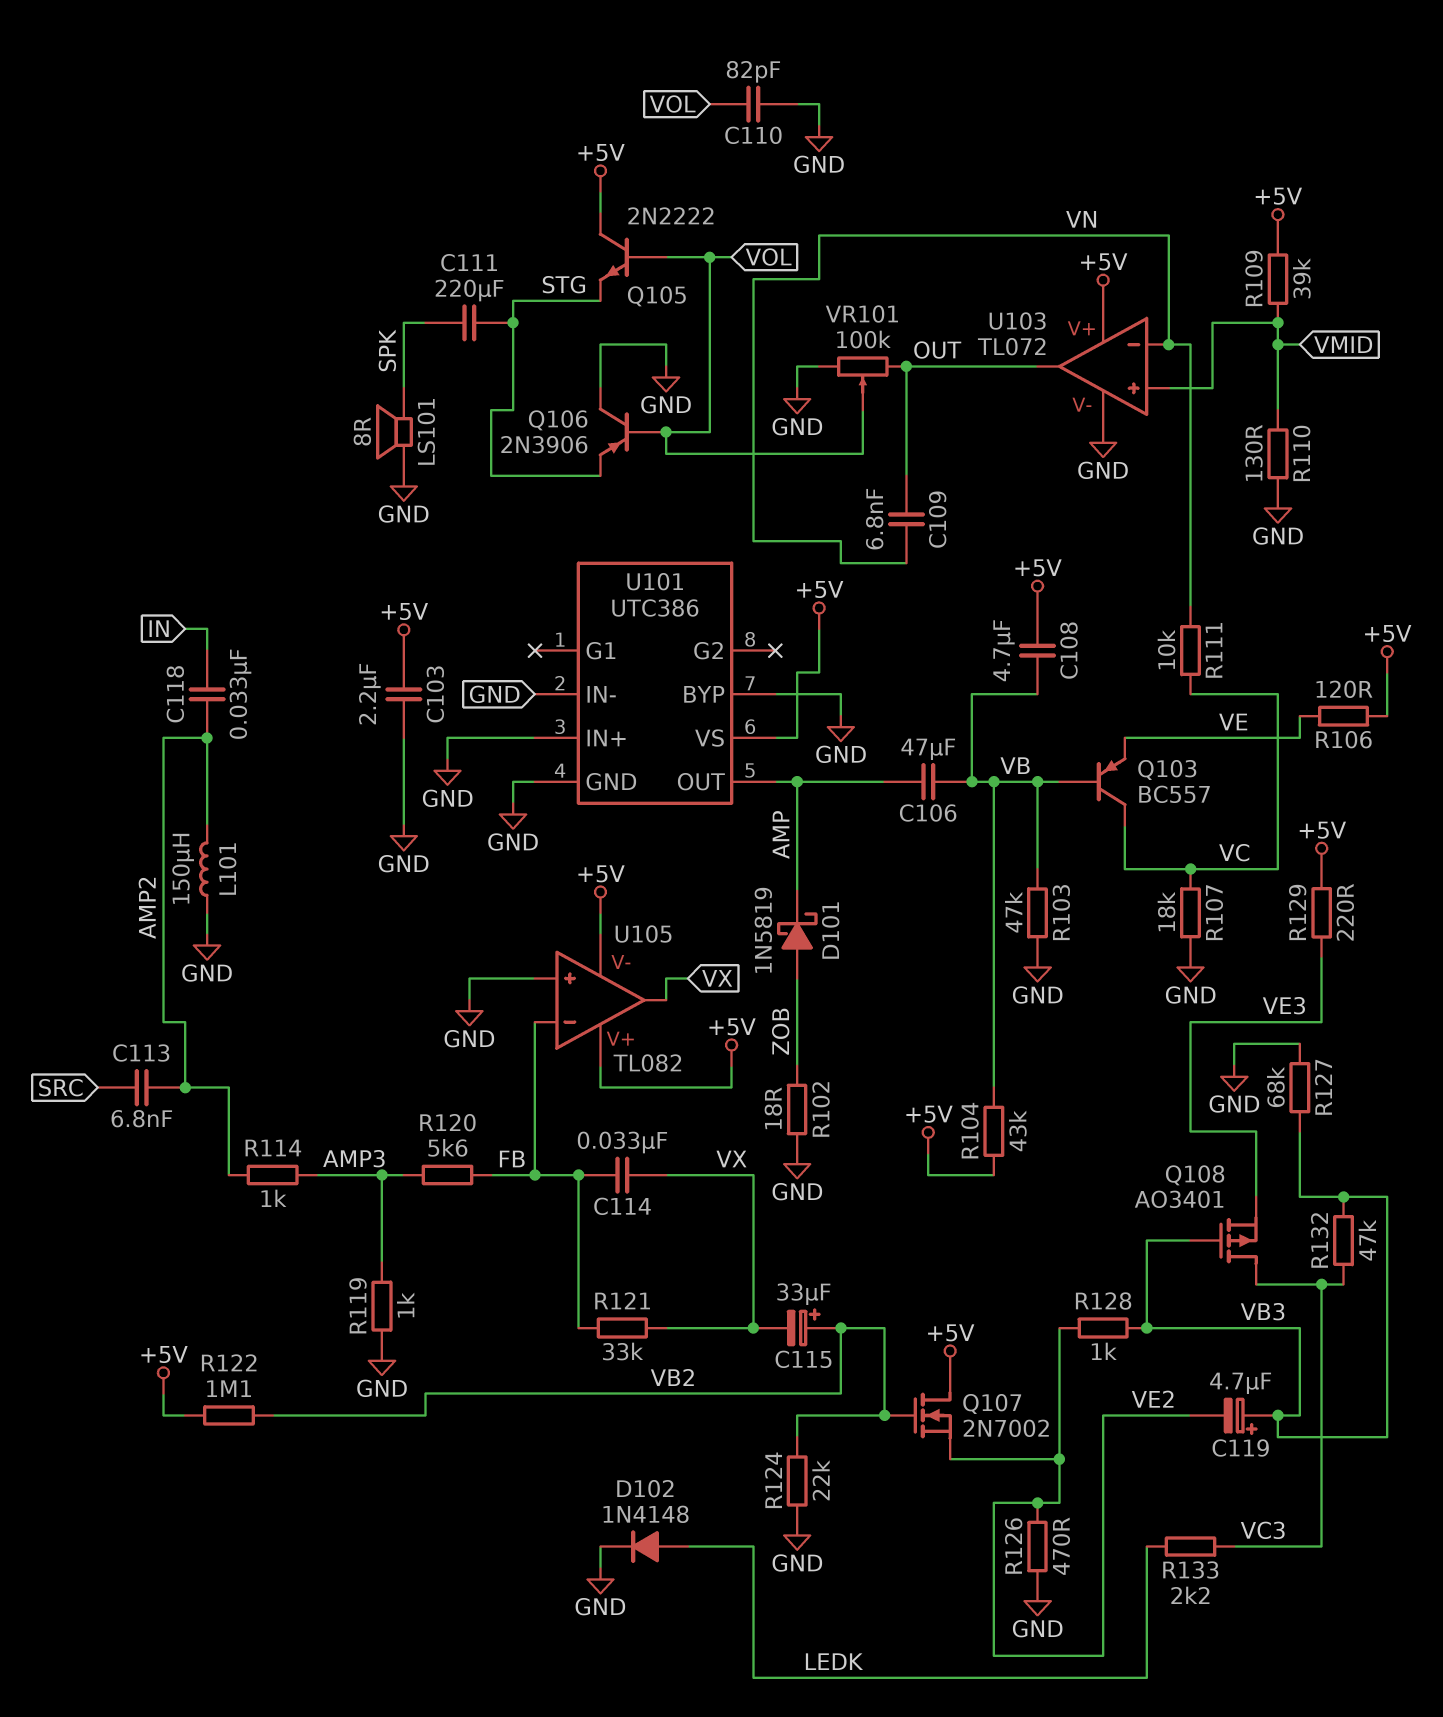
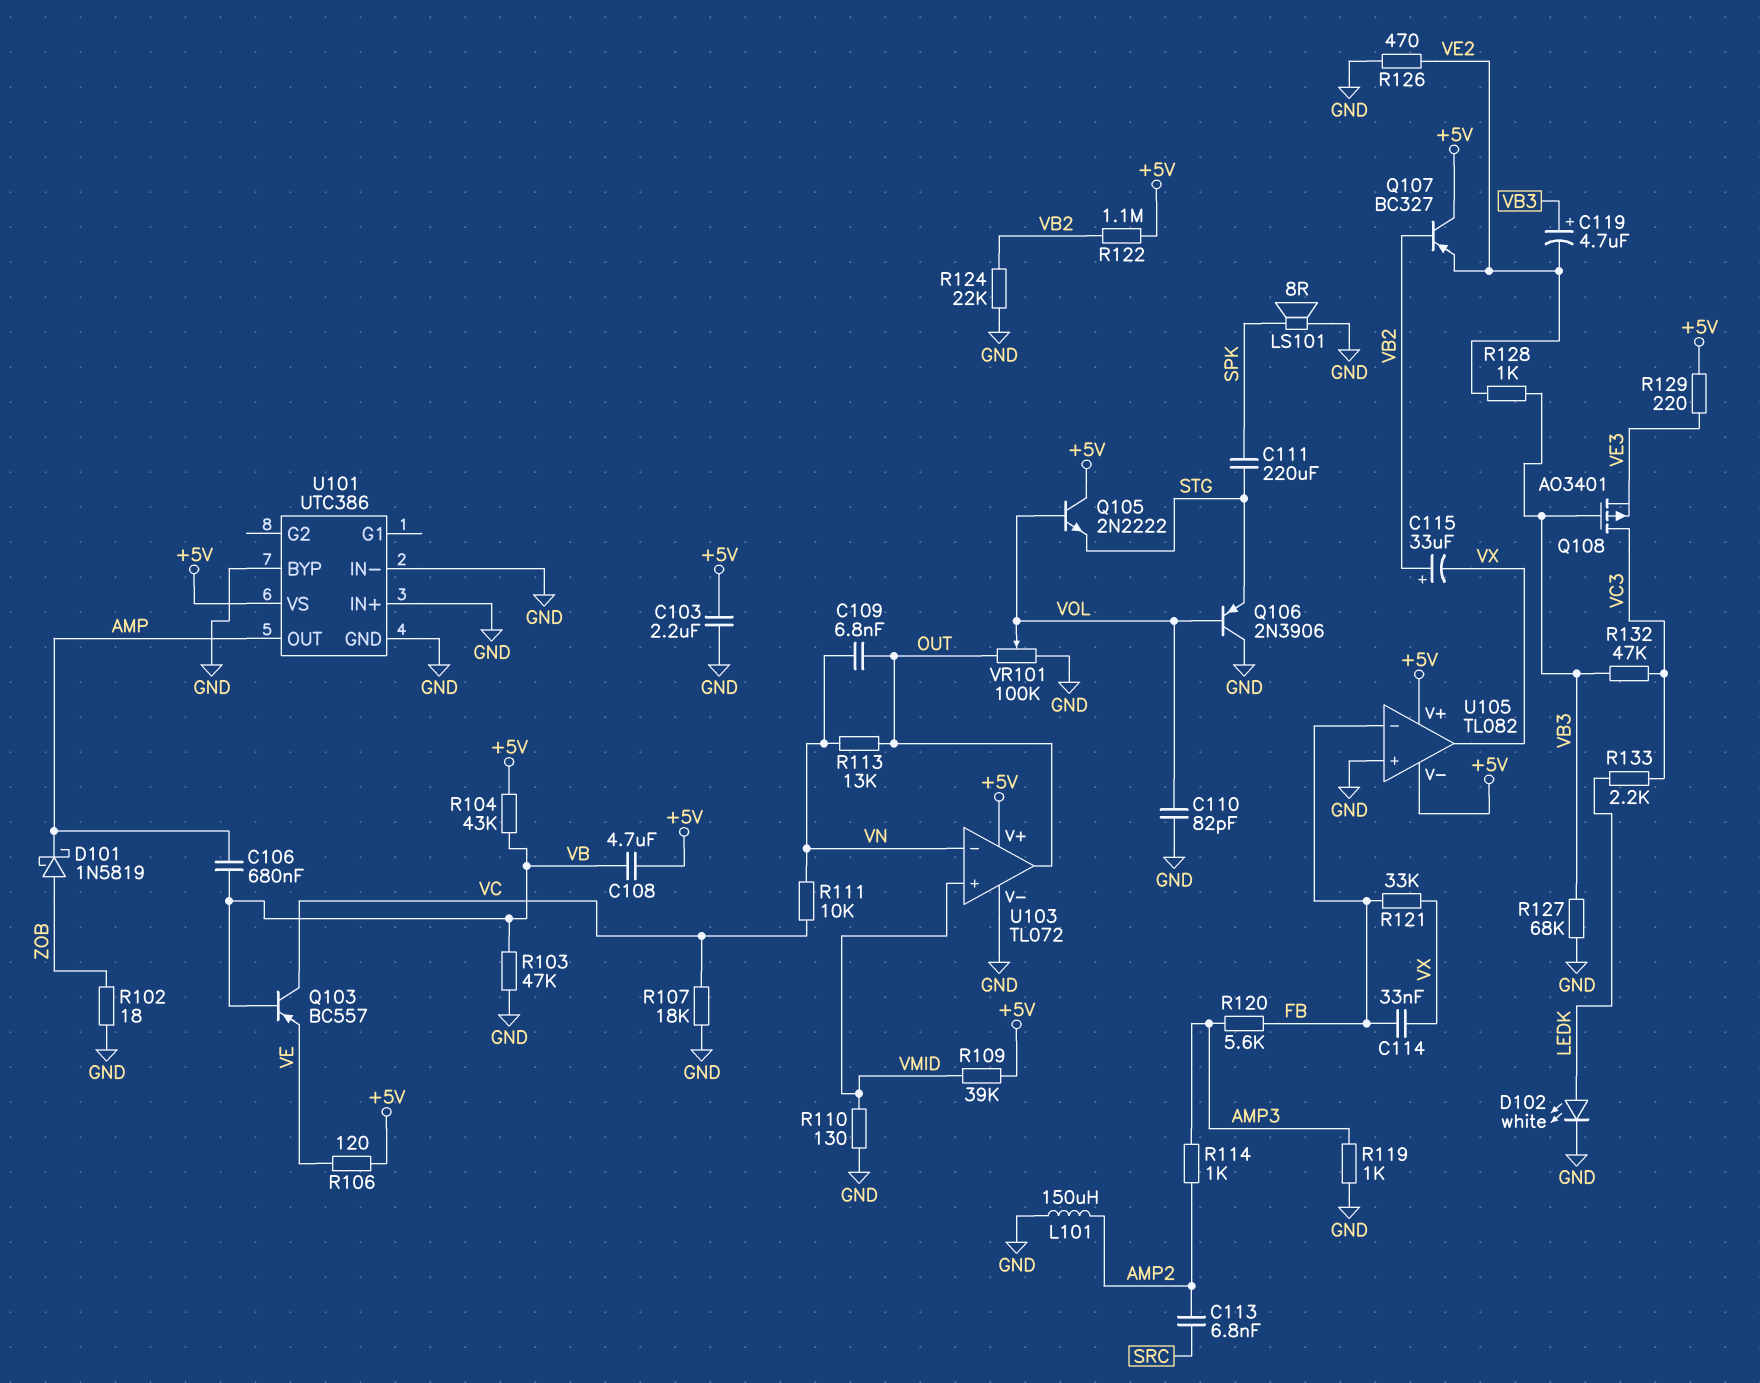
C106: 47uF (AMP, VB) -> 680nF (AMP, VB)
C118: 33nF (AMP2, IN) -> none
D102: diode 1N4148 (A LEDK, K GND) -> LED white (A LEDK, K GND)
Q107: NMOS 2N7002 (G VB2, D +5V, S VE2) -> PNP BC327 (B VB2, C +5V, E VE2)
R113: none -> 13k (OUT, VN)

